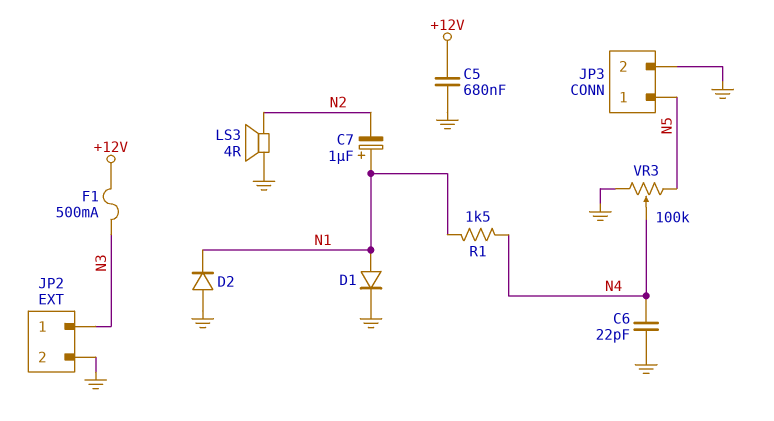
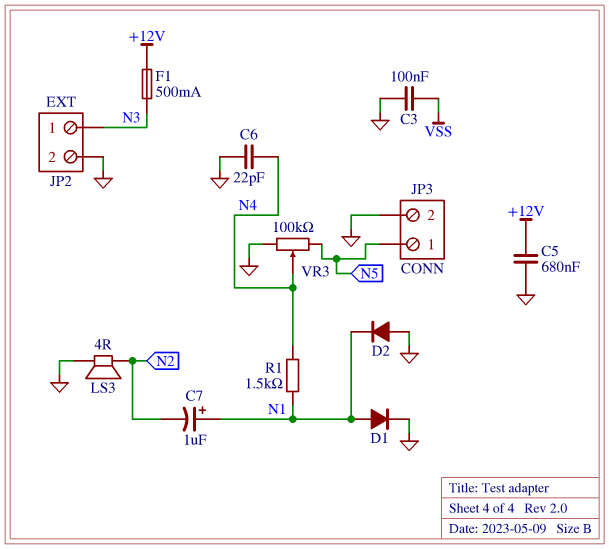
C3: none -> 100nF (GND, VSS)

